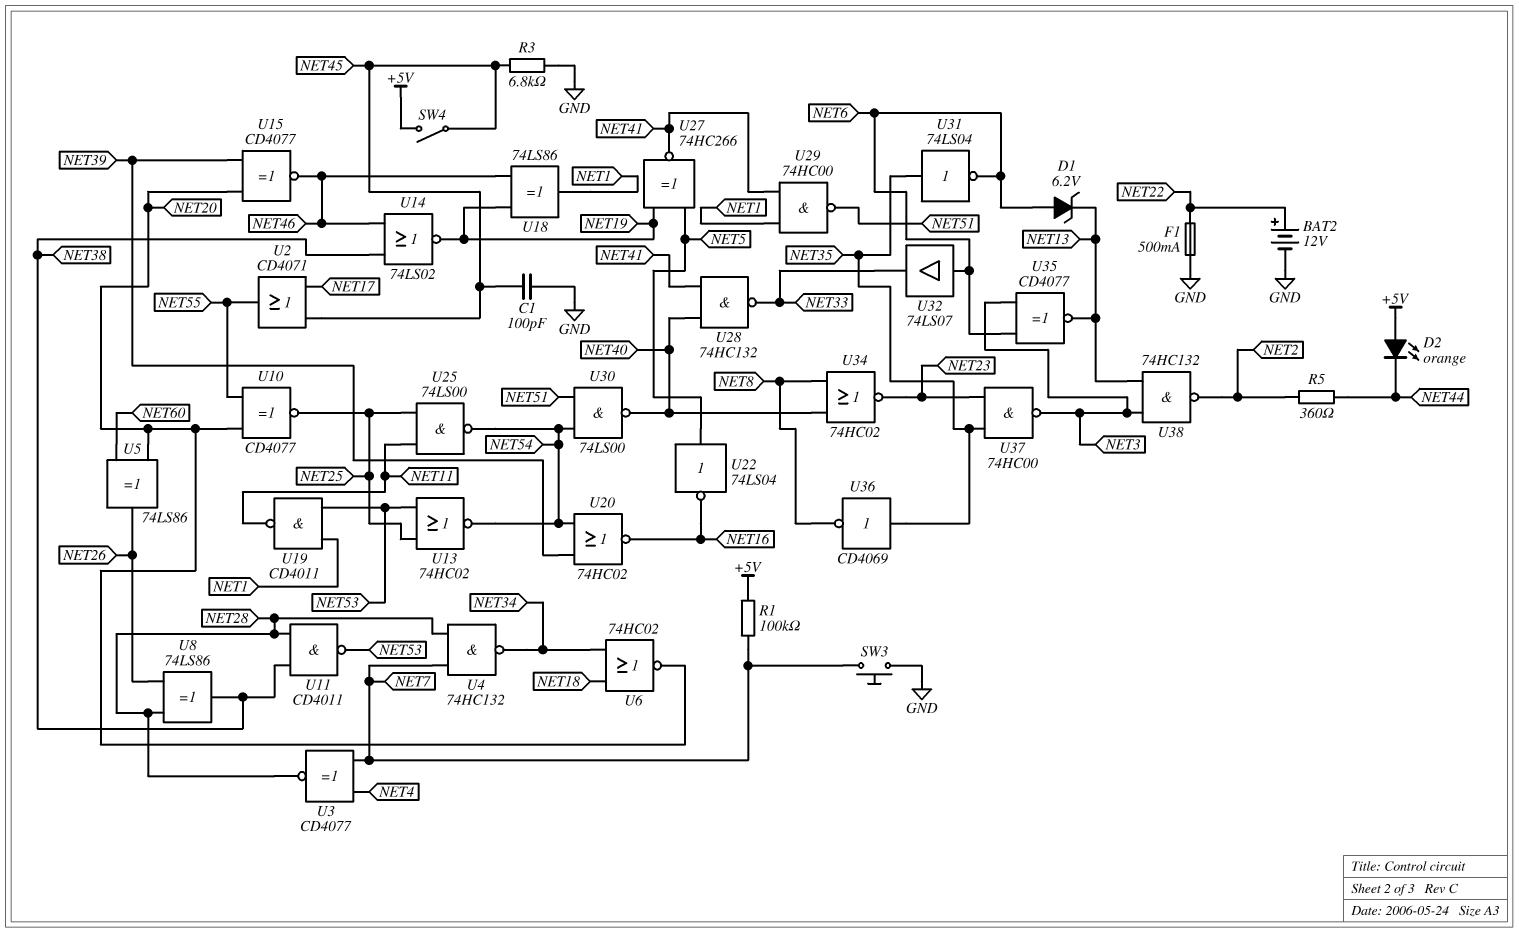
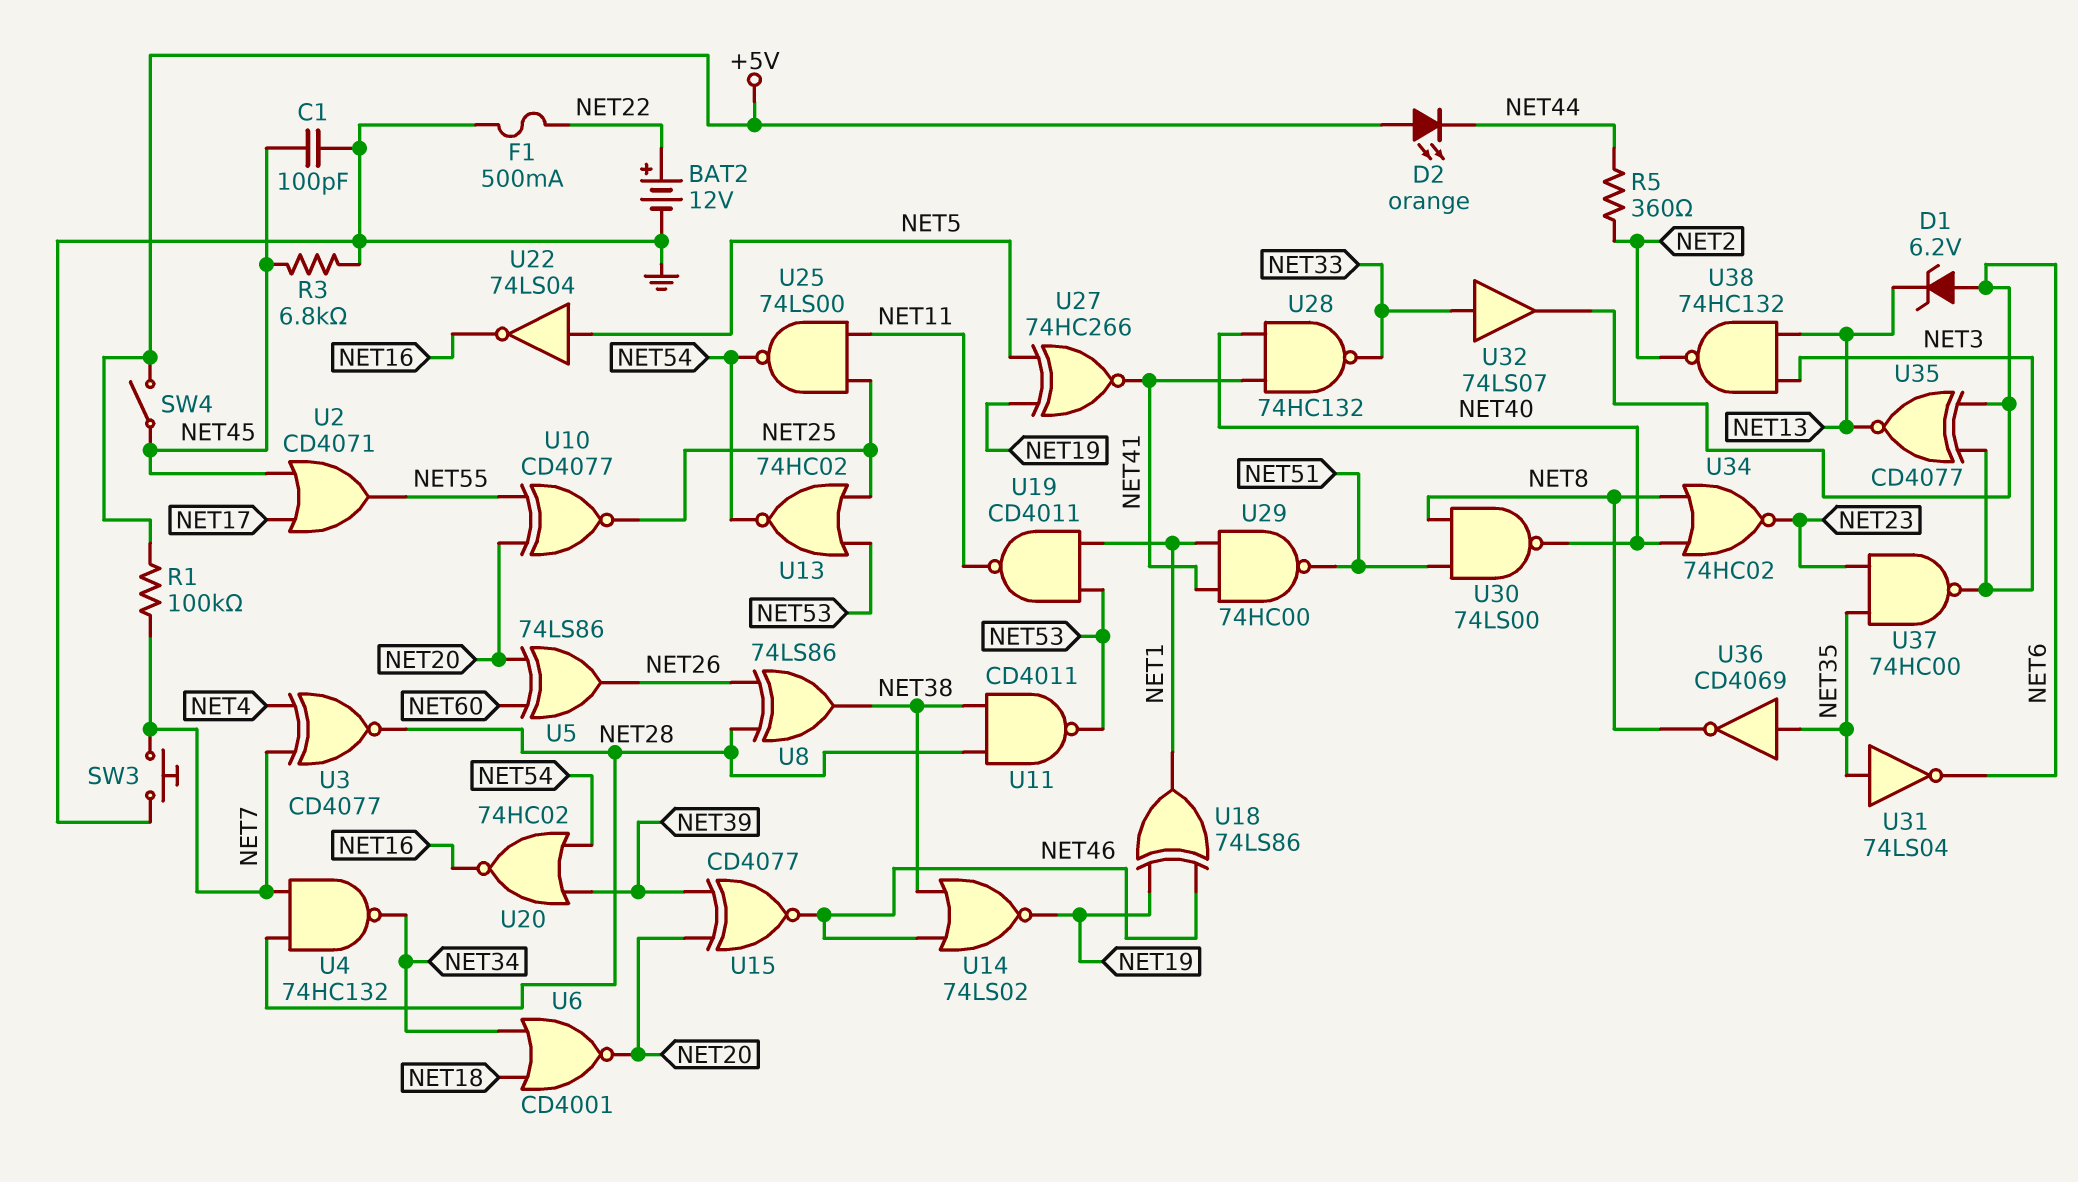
U6: NOR 74HC02 (in NET18, in NET34, out NET20) -> NOR CD4001 (in NET18, in NET34, out NET20)
U30: NAND 74LS00 (in NET51, in NET54, out NET40) -> NAND 74LS00 (in NET8, in NET51, out NET40)
U32: buffer 74LS07 (in NET6, out NET33) -> buffer 74LS07 (in NET33, out NET6)

